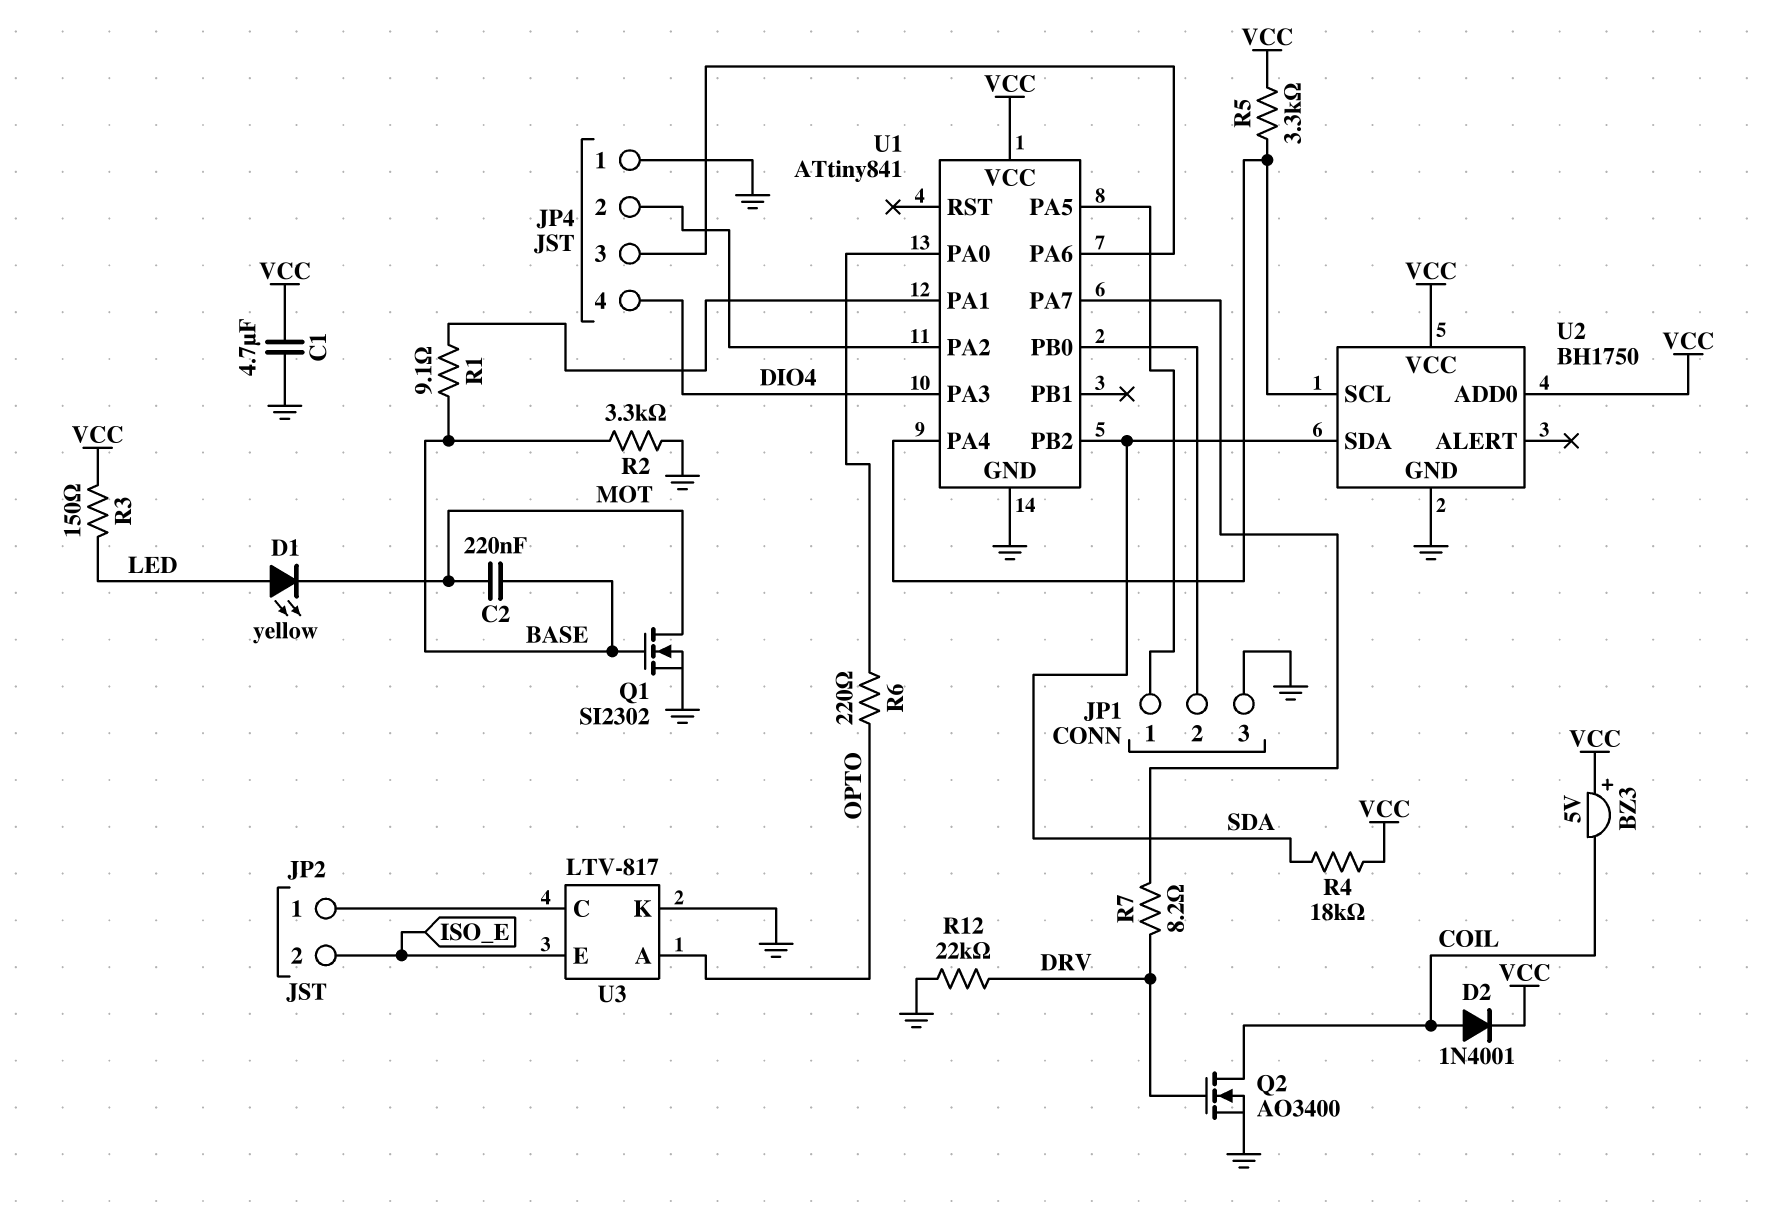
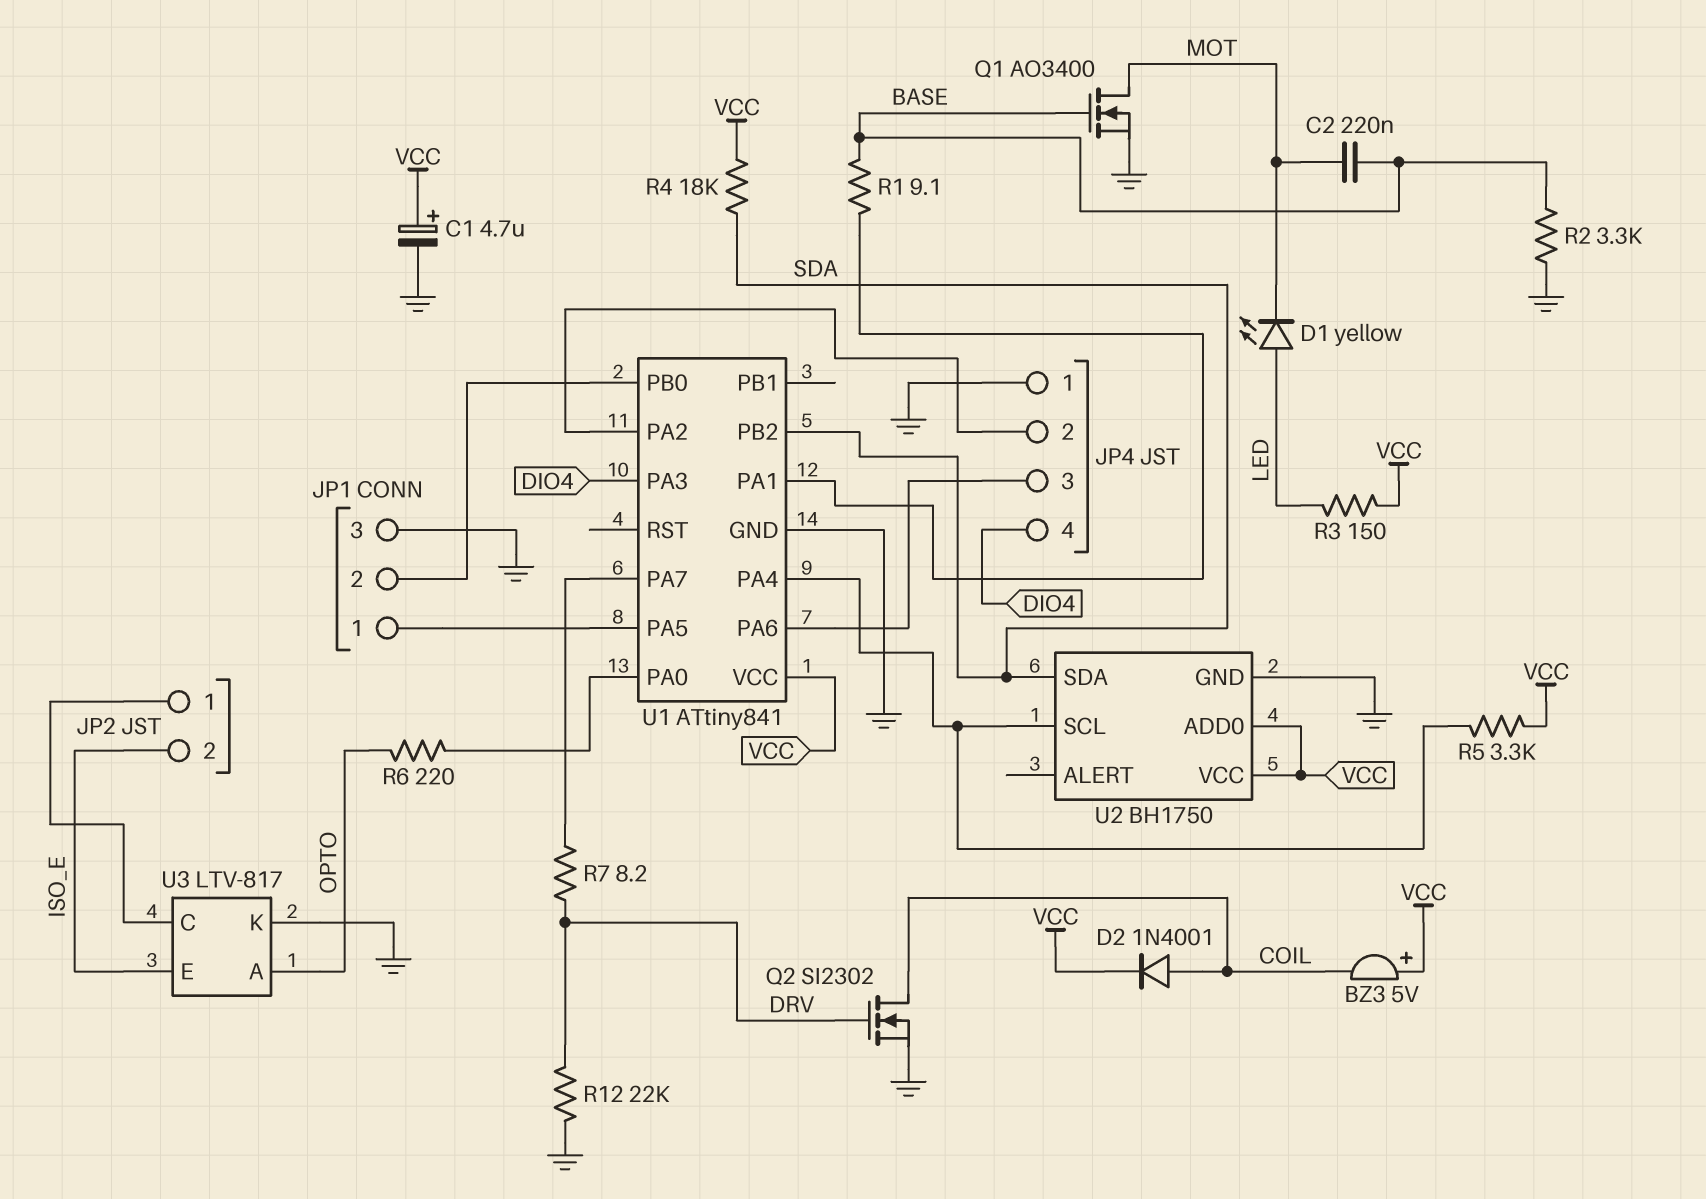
C1: 4.7uF (GND, VCC) -> 4.7uF (plus VCC, minus GND)
Q1: NMOS SI2302 (G BASE, D MOT, S GND) -> NMOS AO3400 (G BASE, D MOT, S GND)
Q2: NMOS AO3400 (G DRV, D COIL, S GND) -> NMOS SI2302 (G DRV, D COIL, S GND)

